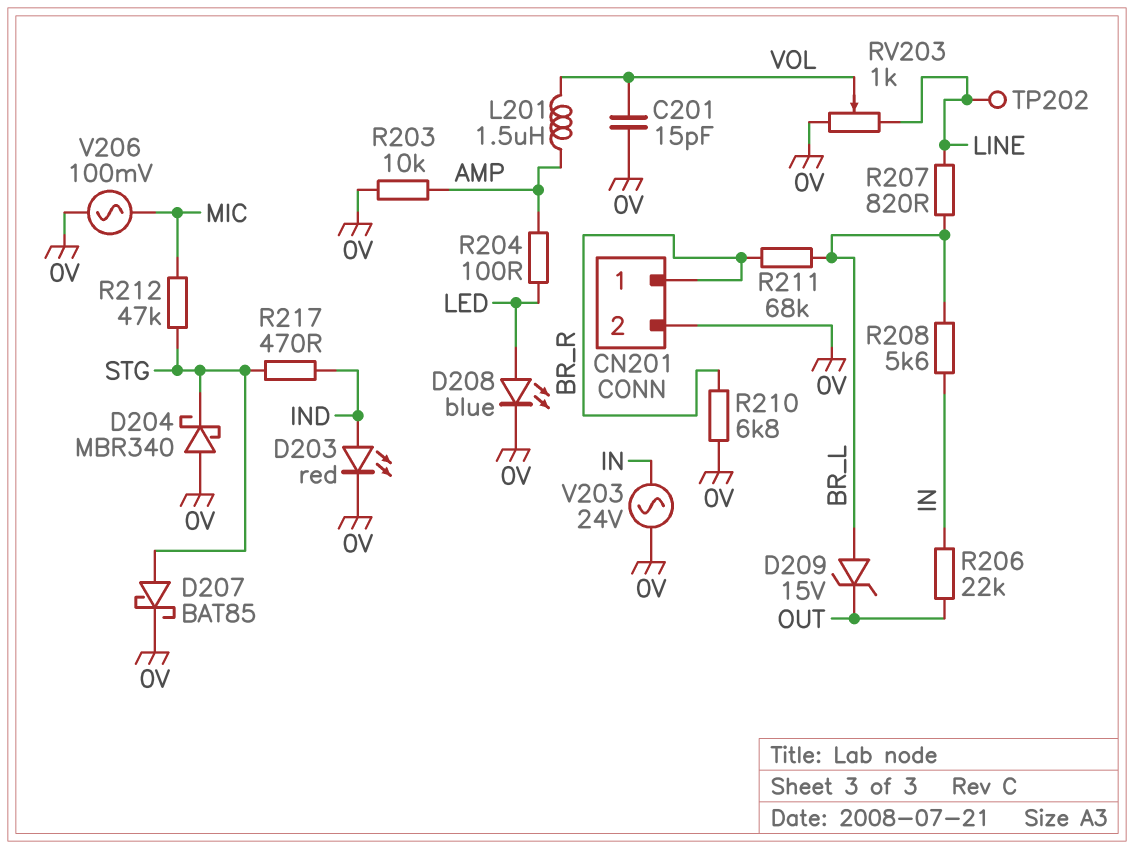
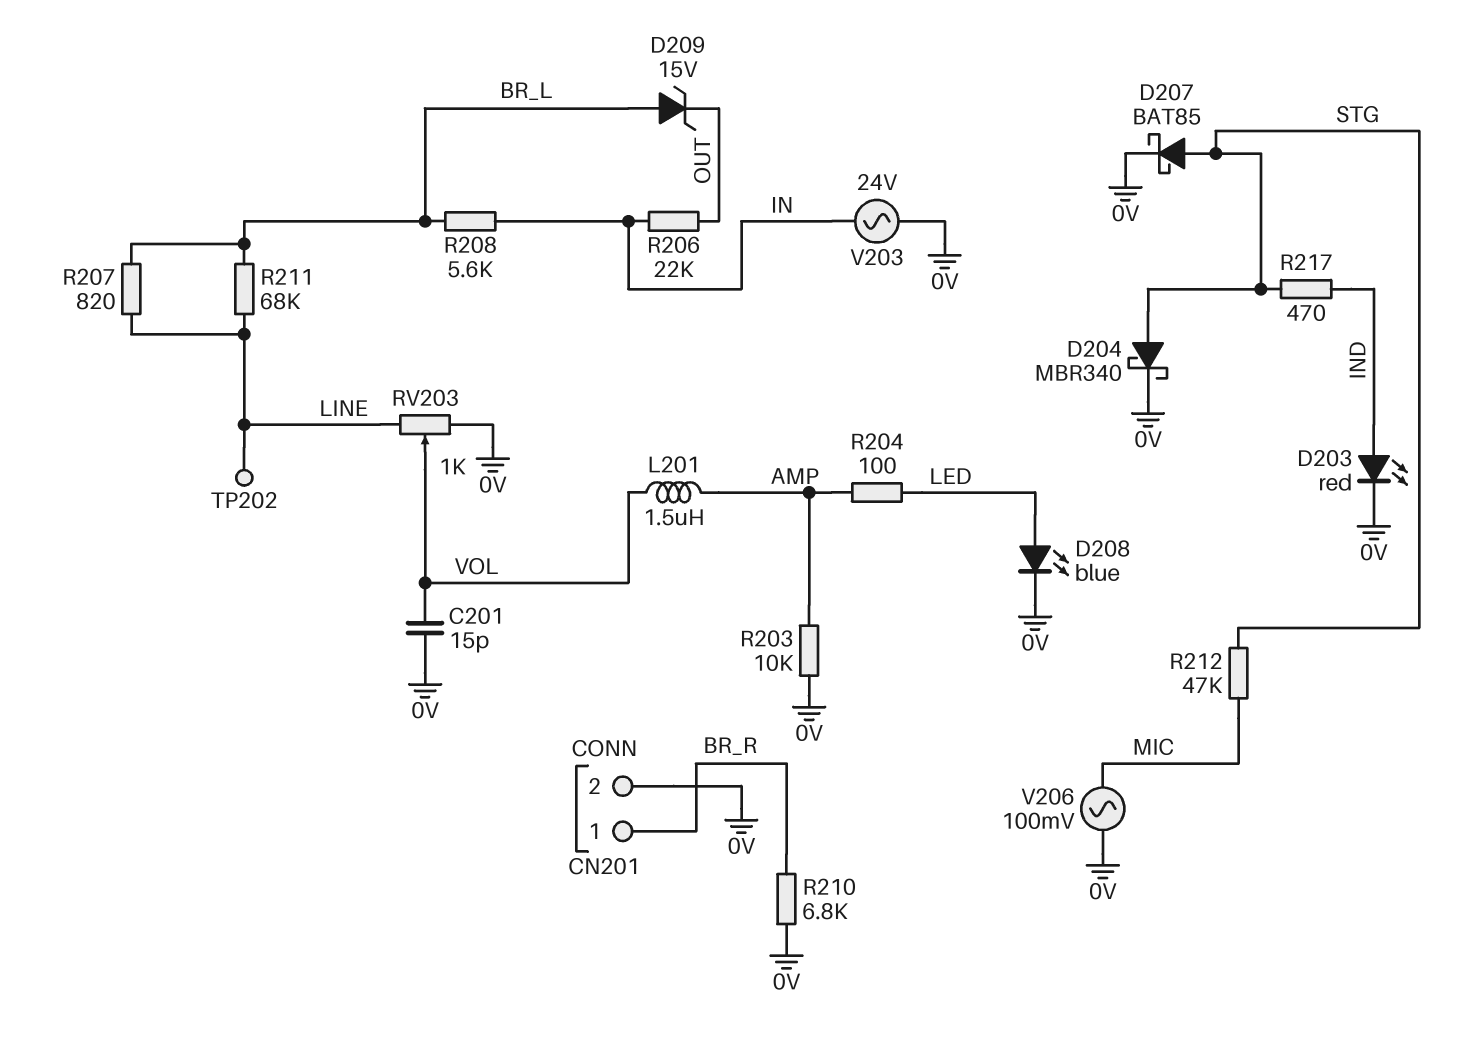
D204: schottky MBR340 (A 0V, K STG) -> schottky MBR340 (A STG, K 0V)
R211: 68k (BR_L, BR_R) -> 68k (BR_L, LINE)

